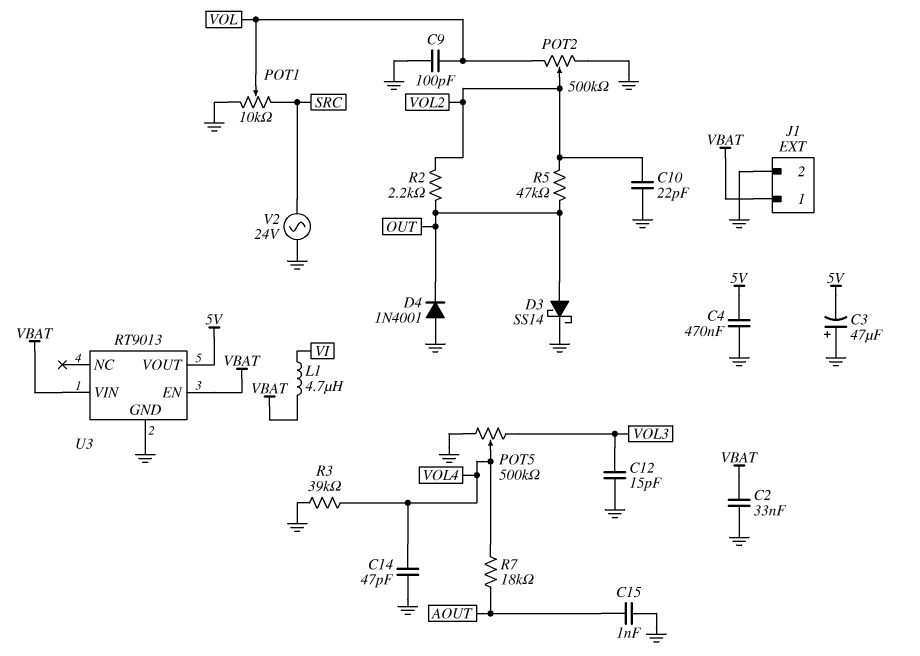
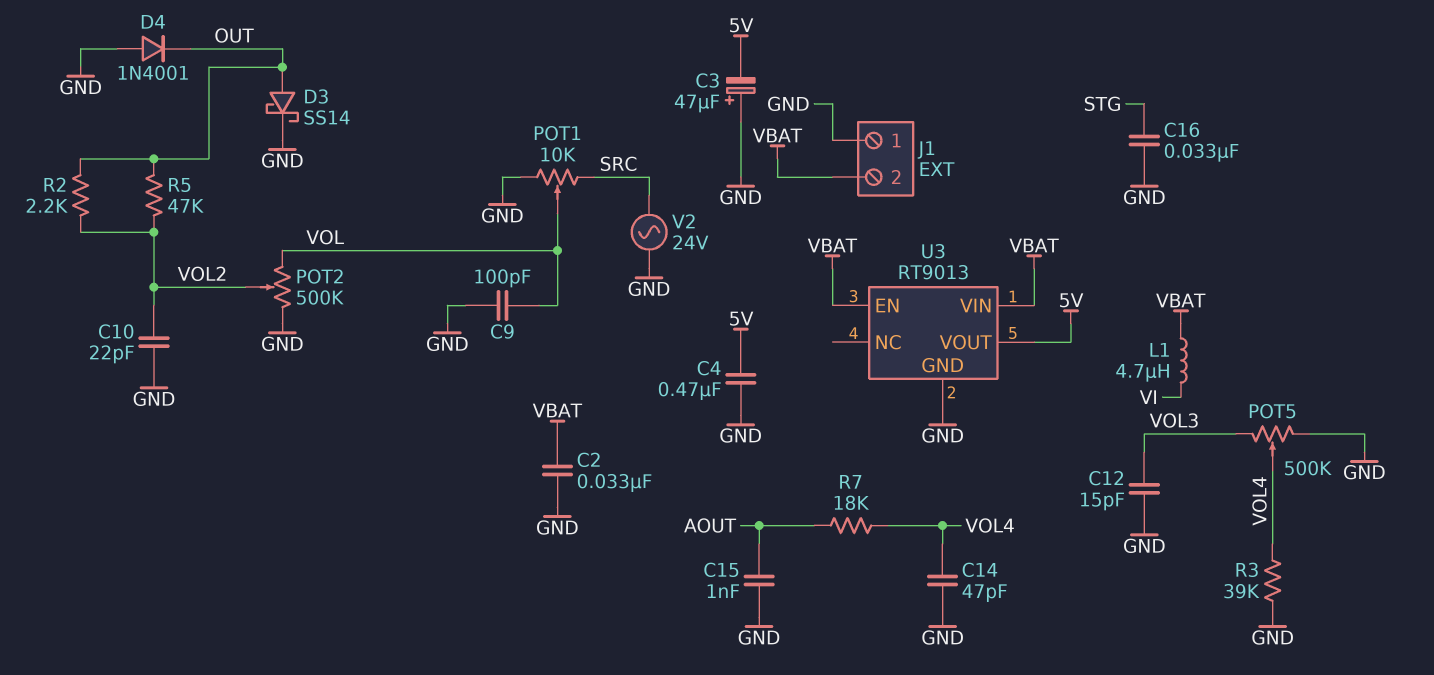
C16: none -> 33nF (GND, STG)
J1 pin 1: VBAT -> GND
J1 pin 2: GND -> VBAT

